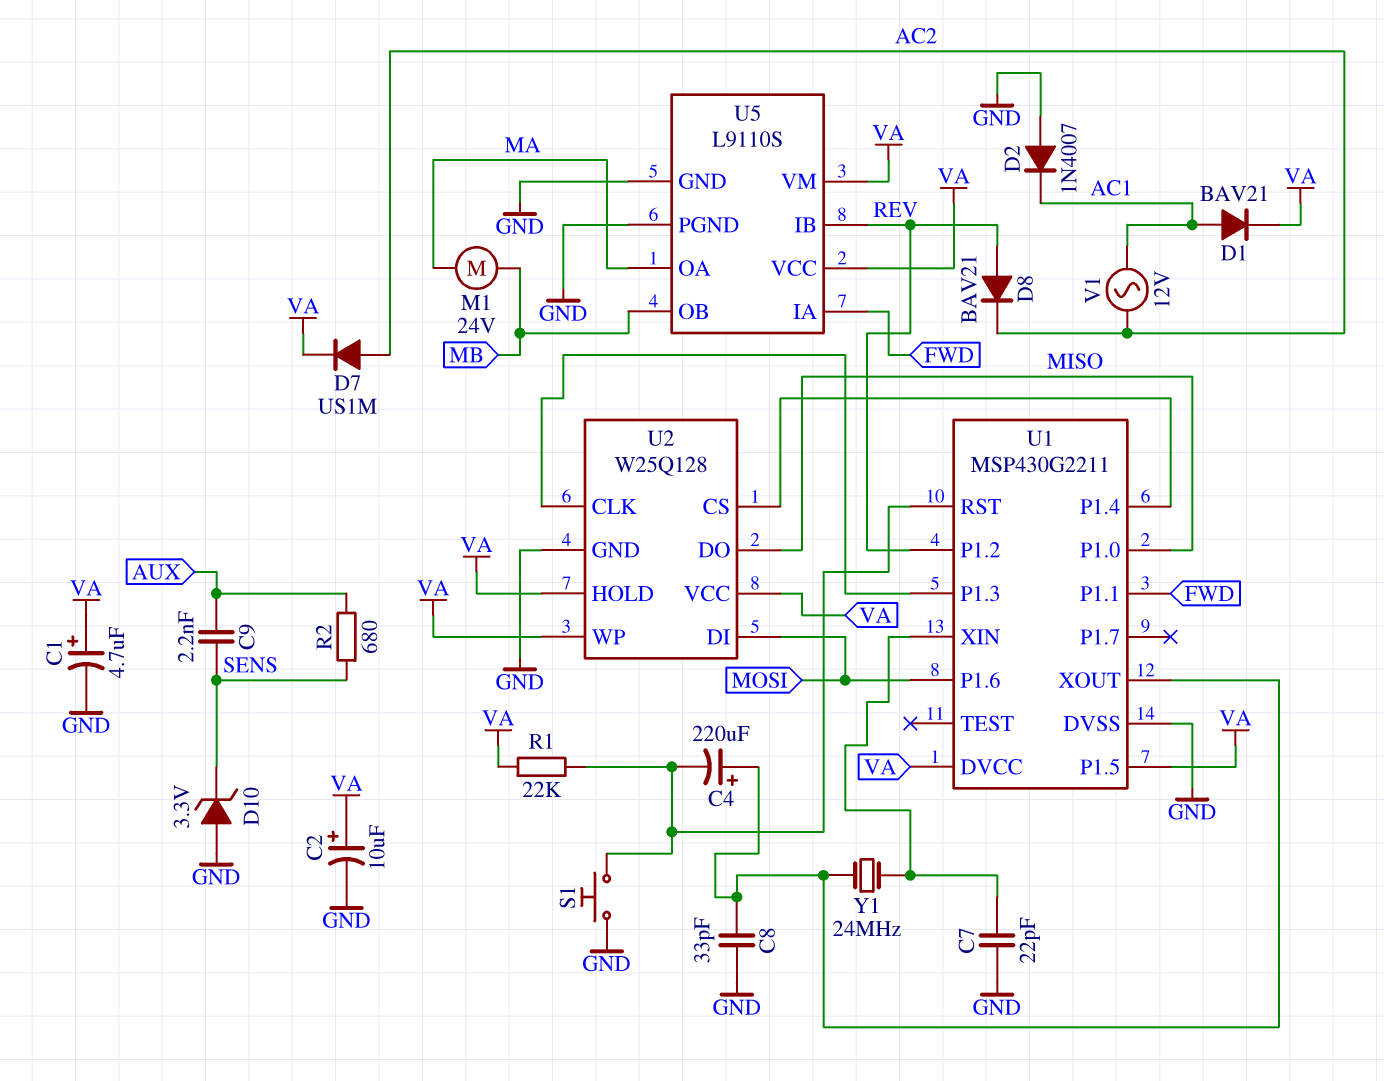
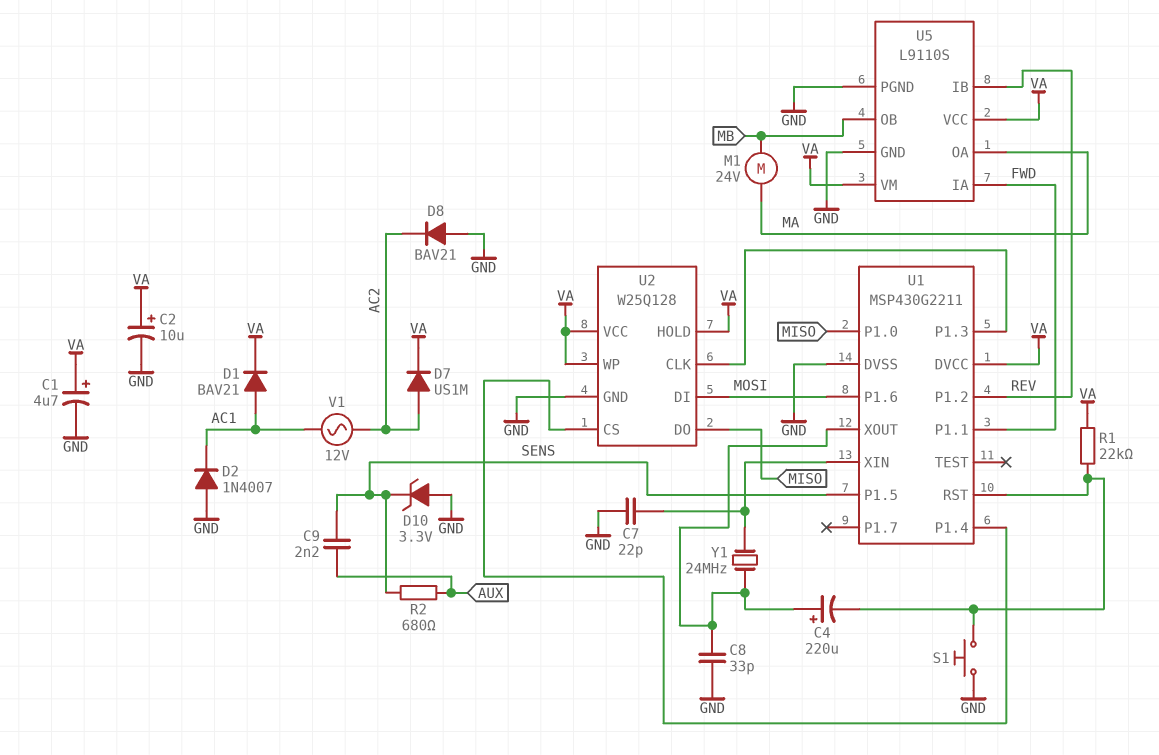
D8: diode BAV21 (A REV, K AC2) -> diode BAV21 (A GND, K AC2)
U1 pin P1.5: VA -> SENS

